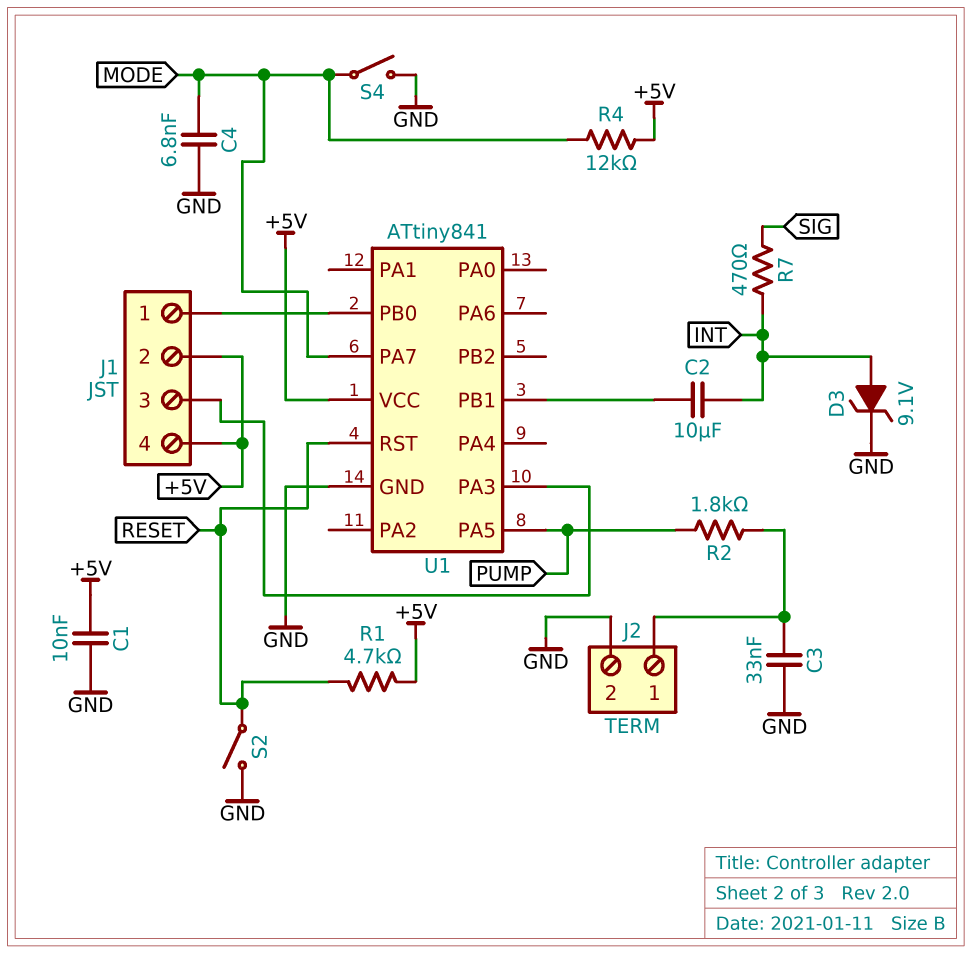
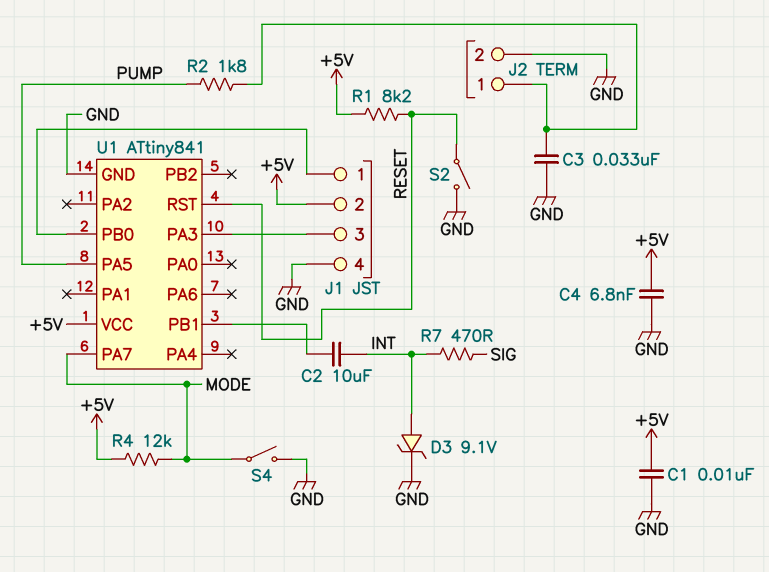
C4: 6.8nF (GND, MODE) -> 6.8nF (+5V, GND)
J1 pin 4: +5V -> GND
R1: 4.7k (+5V, RESET) -> 8.2k (+5V, RESET)

